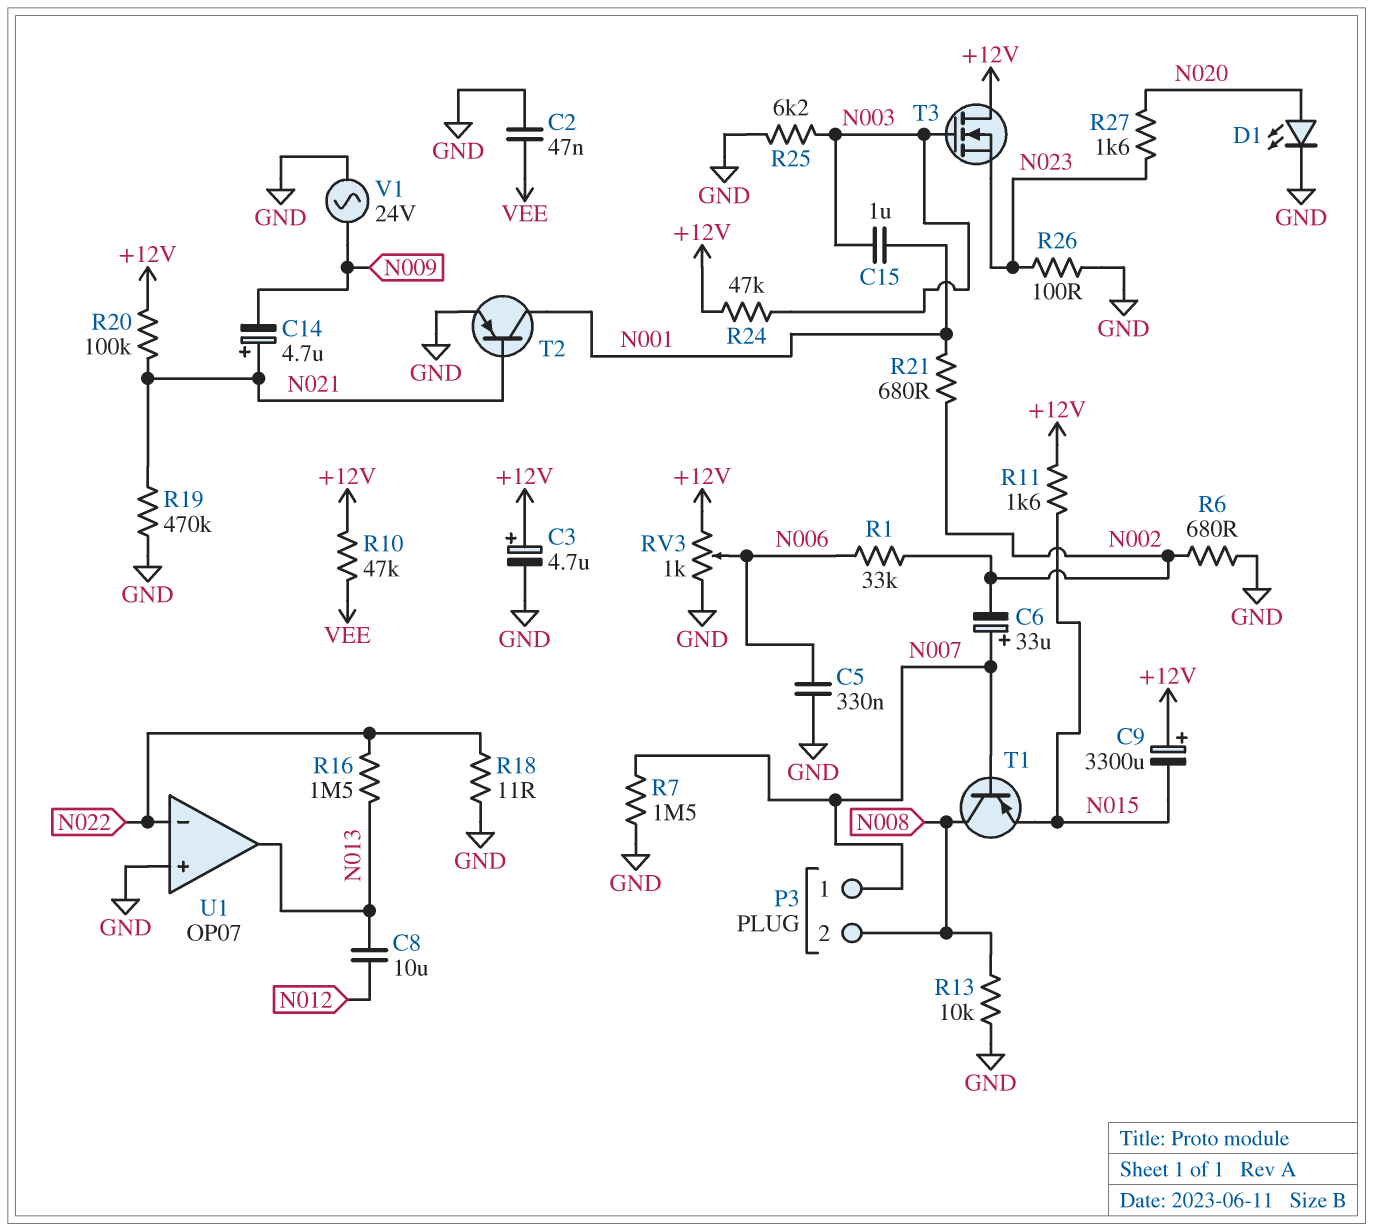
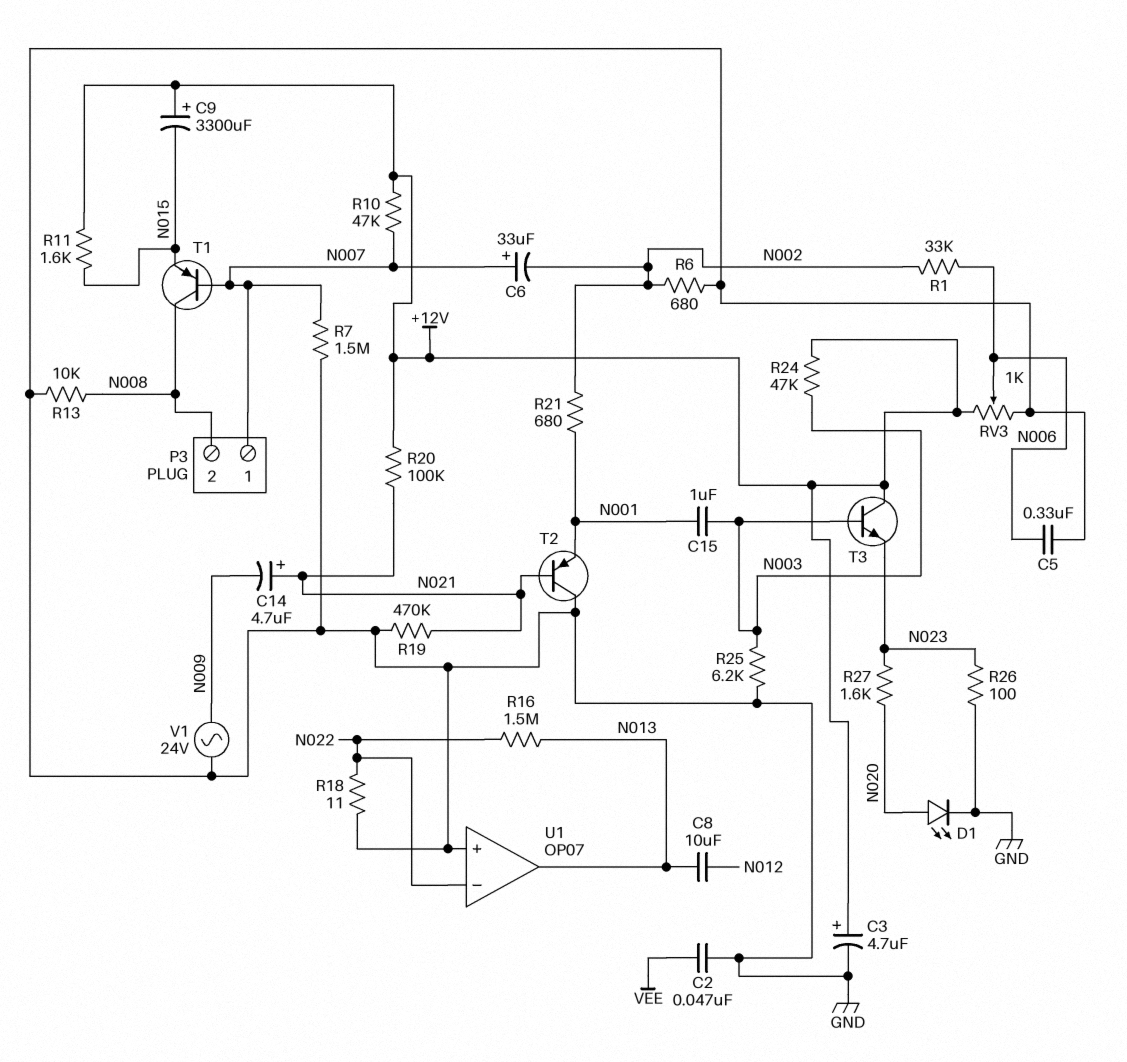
R10: 47k (+12V, VEE) -> 47k (+12V, N007)
T2: PNP (B N021, C N001, E GND) -> PNP (B N021, C GND, E N001)
T3: NMOS (G N003, D +12V, S N023) -> NPN (B N003, C +12V, E N023)

